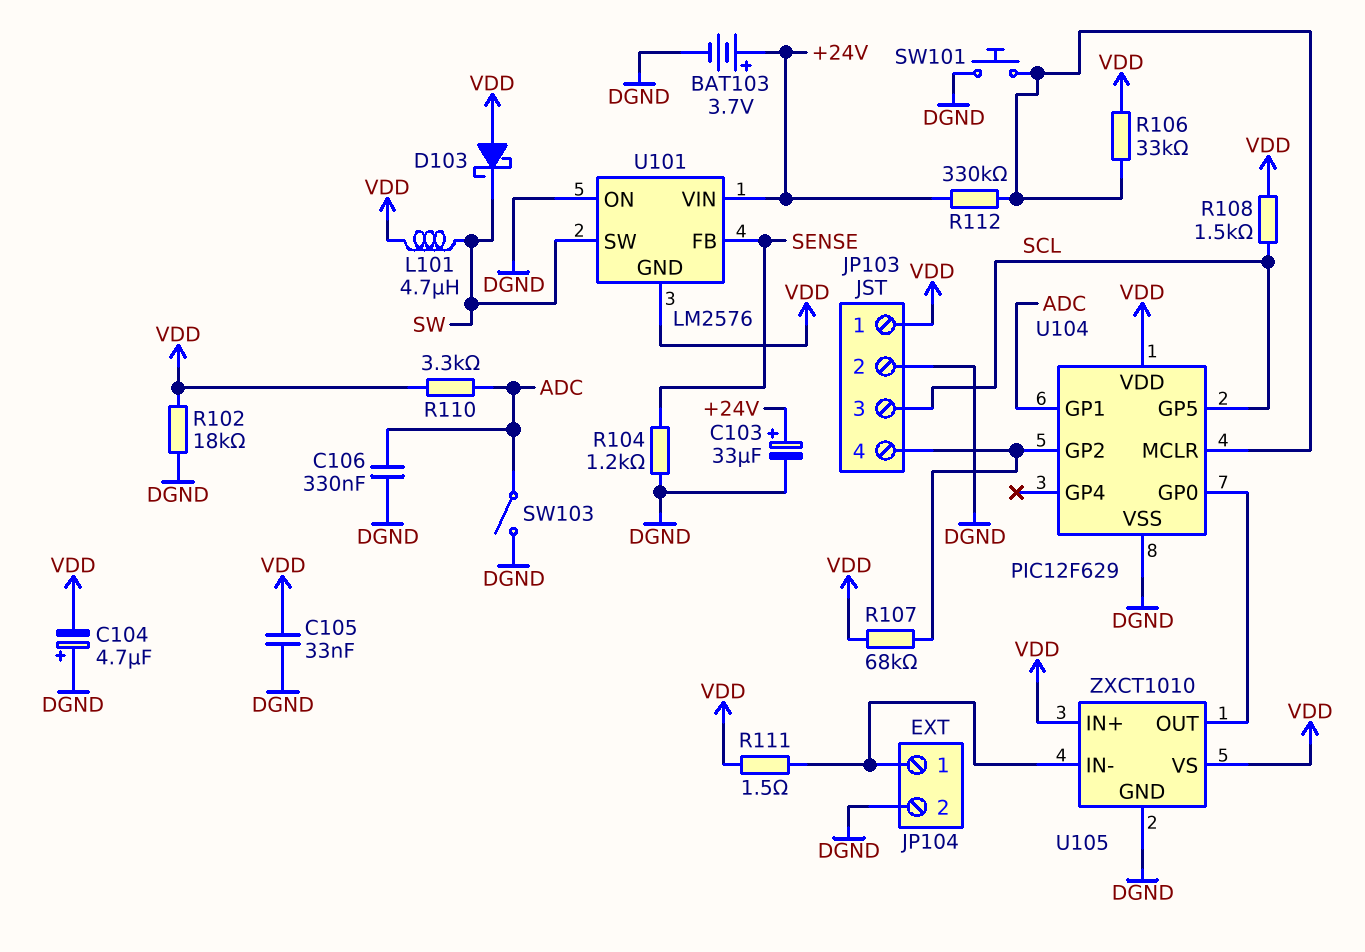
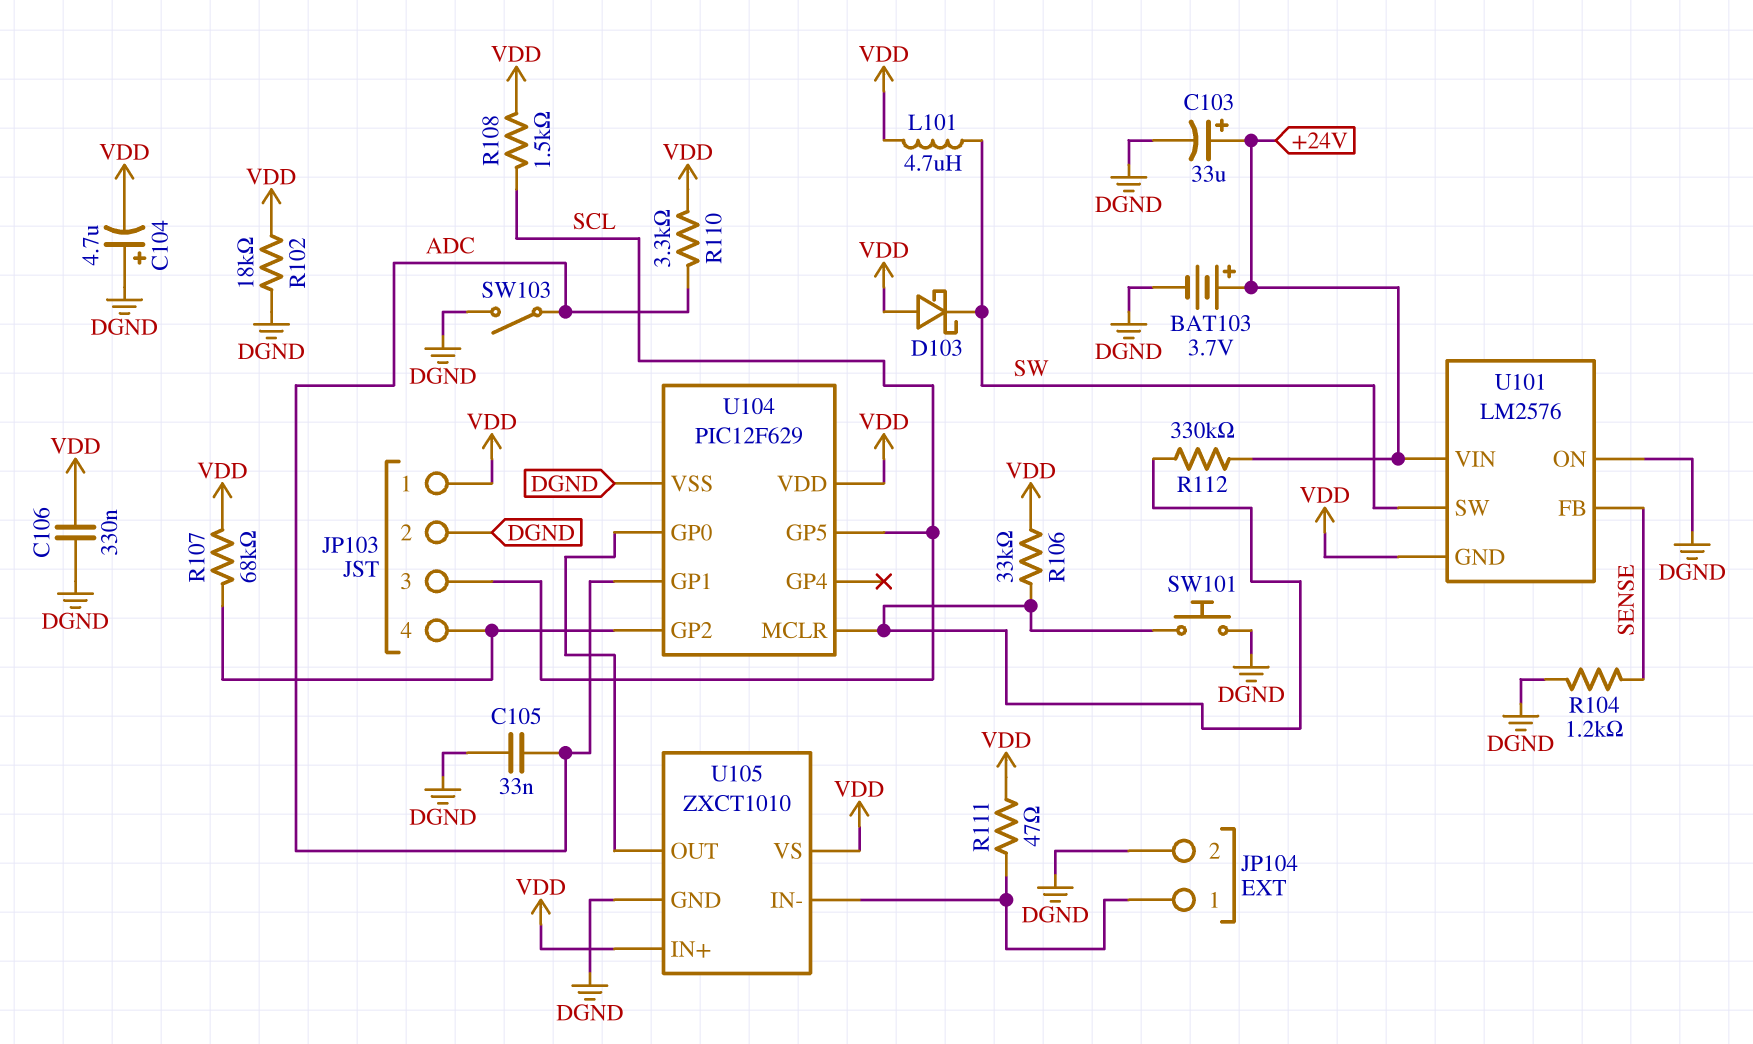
C105: 33nF (DGND, VDD) -> 33nF (ADC, DGND)
C106: 330nF (ADC, DGND) -> 330nF (DGND, VDD)
R111: 1.5 (JP104/1, VDD) -> 47 (JP104/1, VDD)

